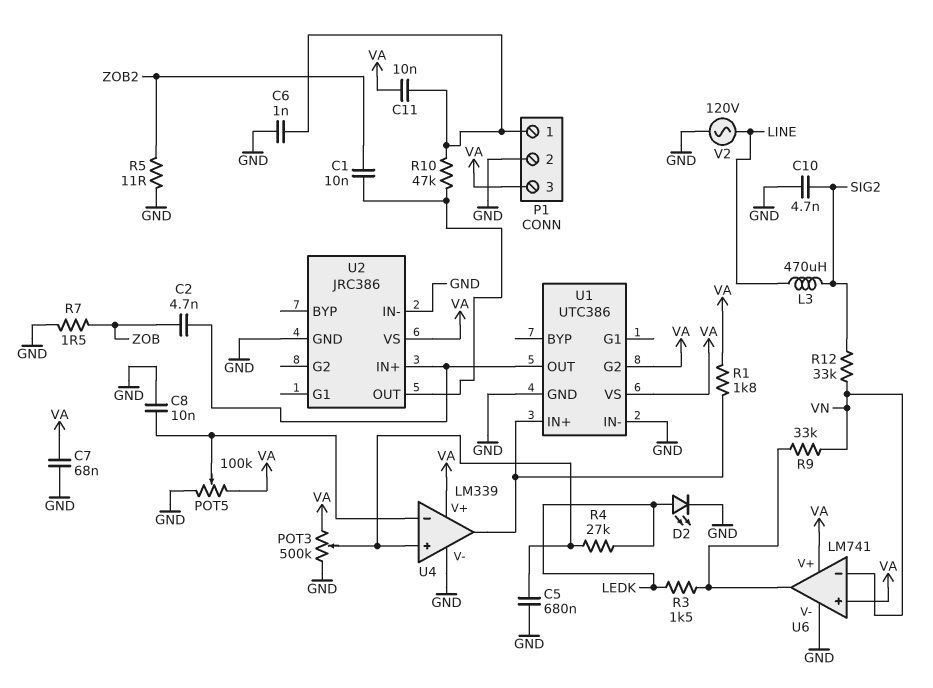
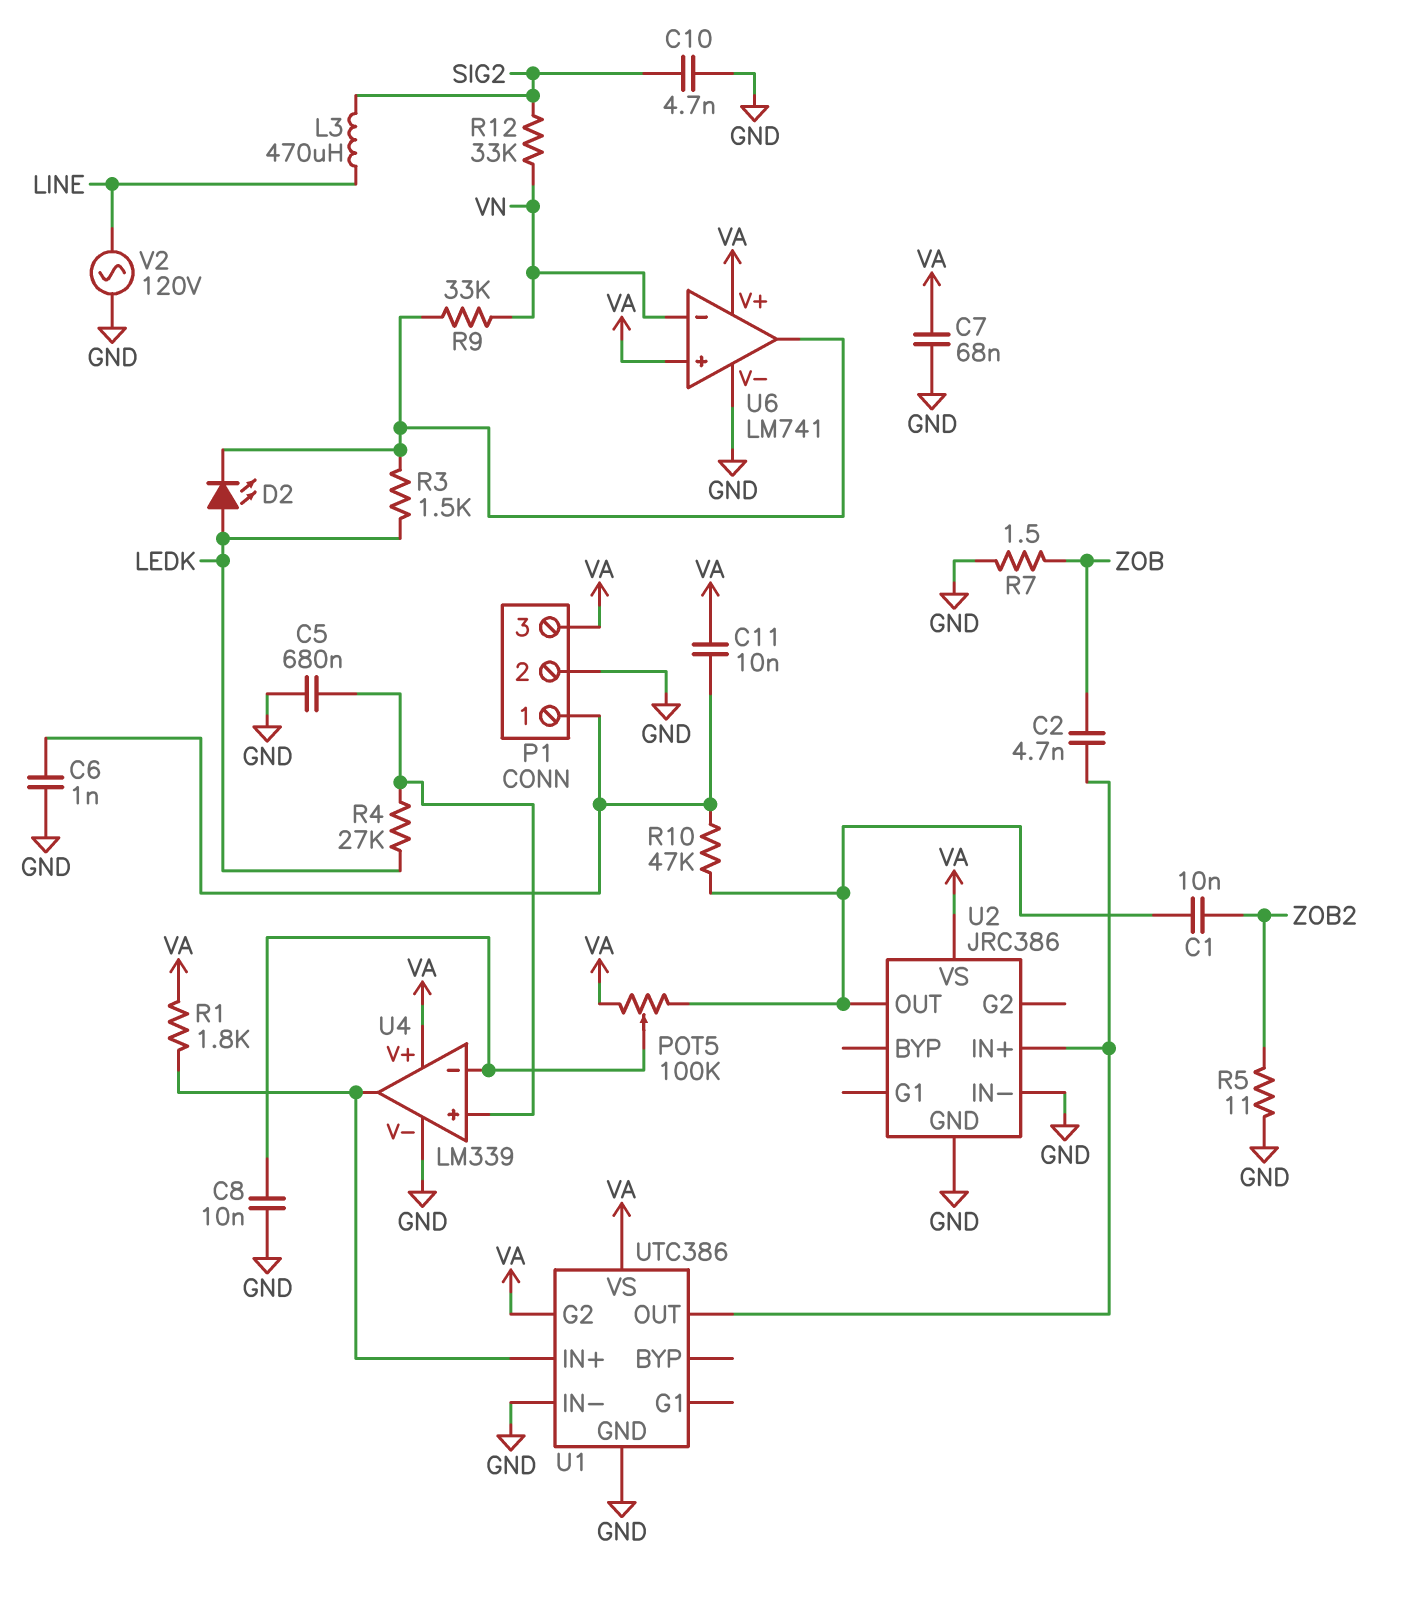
D2: LED (A LEDK, K GND) -> LED (A LEDK, K U6/out)
POT3: 500k (GND, VA, wiper U4/in+) -> none
POT5: 100k (GND, VA, wiper U4/in-) -> 100k (U2/OUT, VA, wiper U4/in-)

